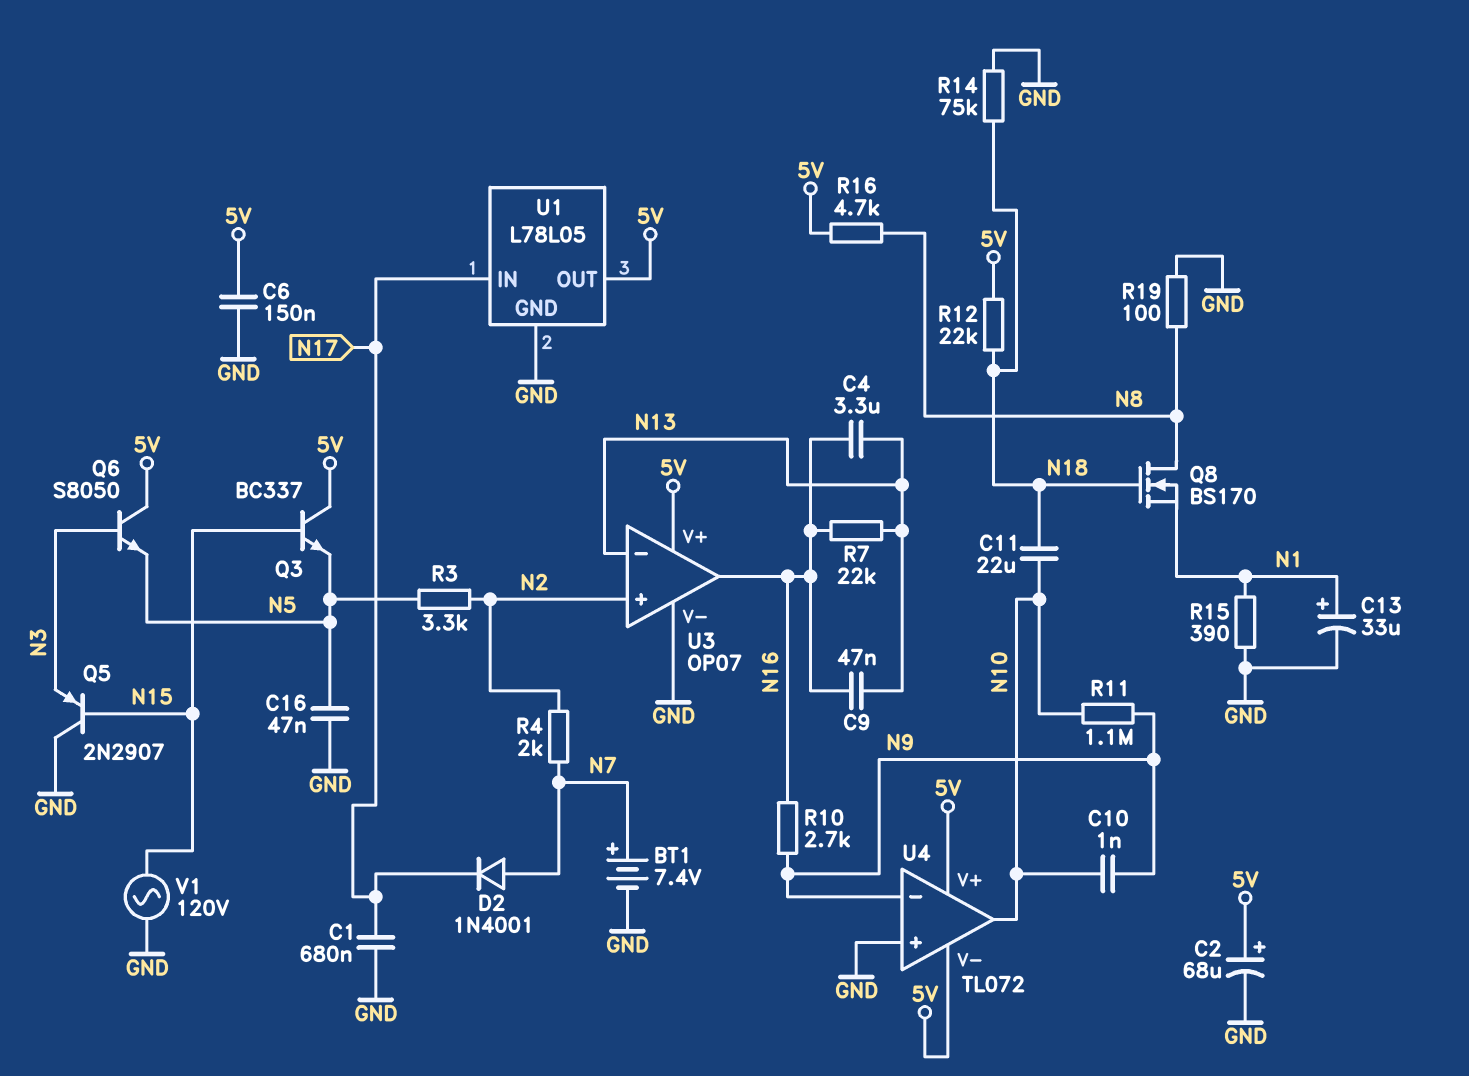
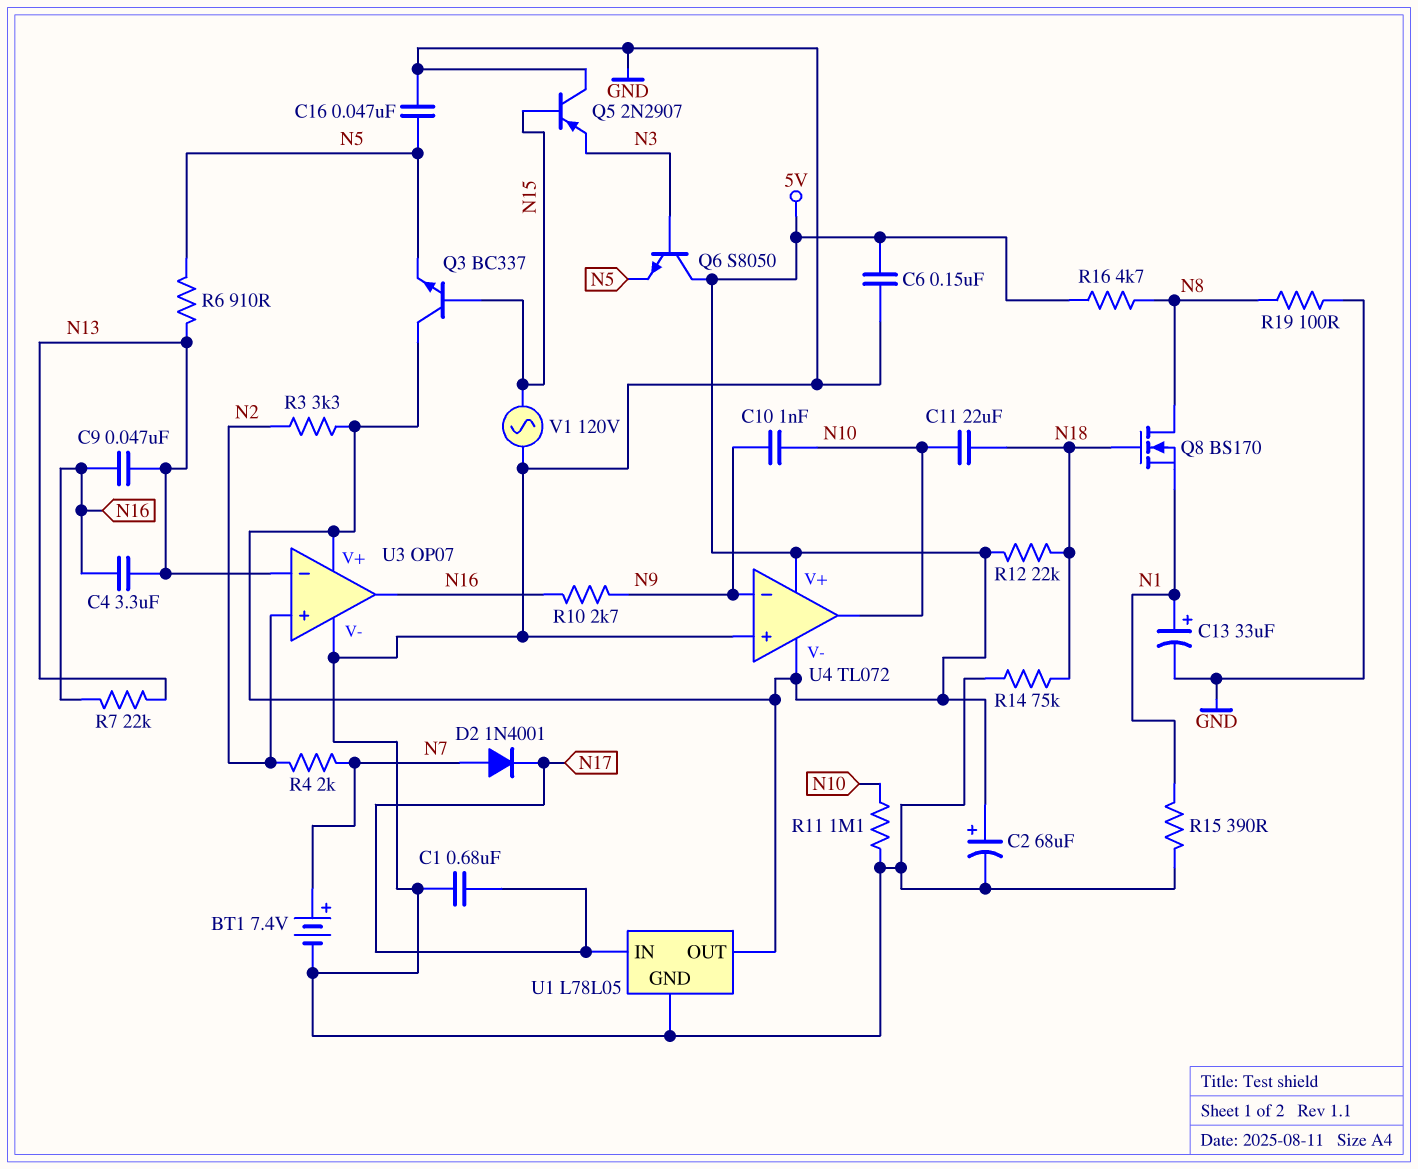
R3: 3.3k (N2, N5) -> 3.3k (5V, N2)
R6: none -> 910 (N5, N13)
R11: 1.1M (N9, N10) -> 1.1M (GND, N10)

